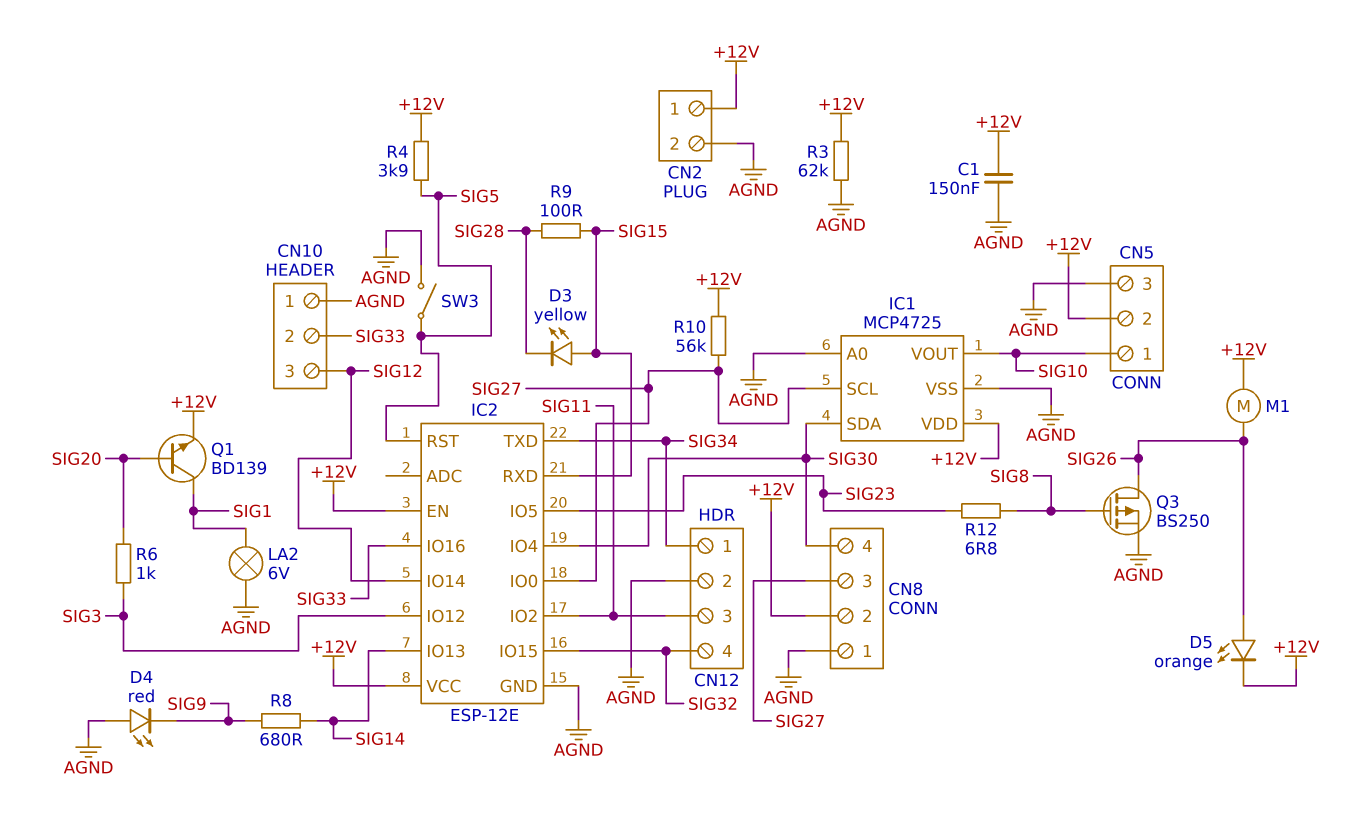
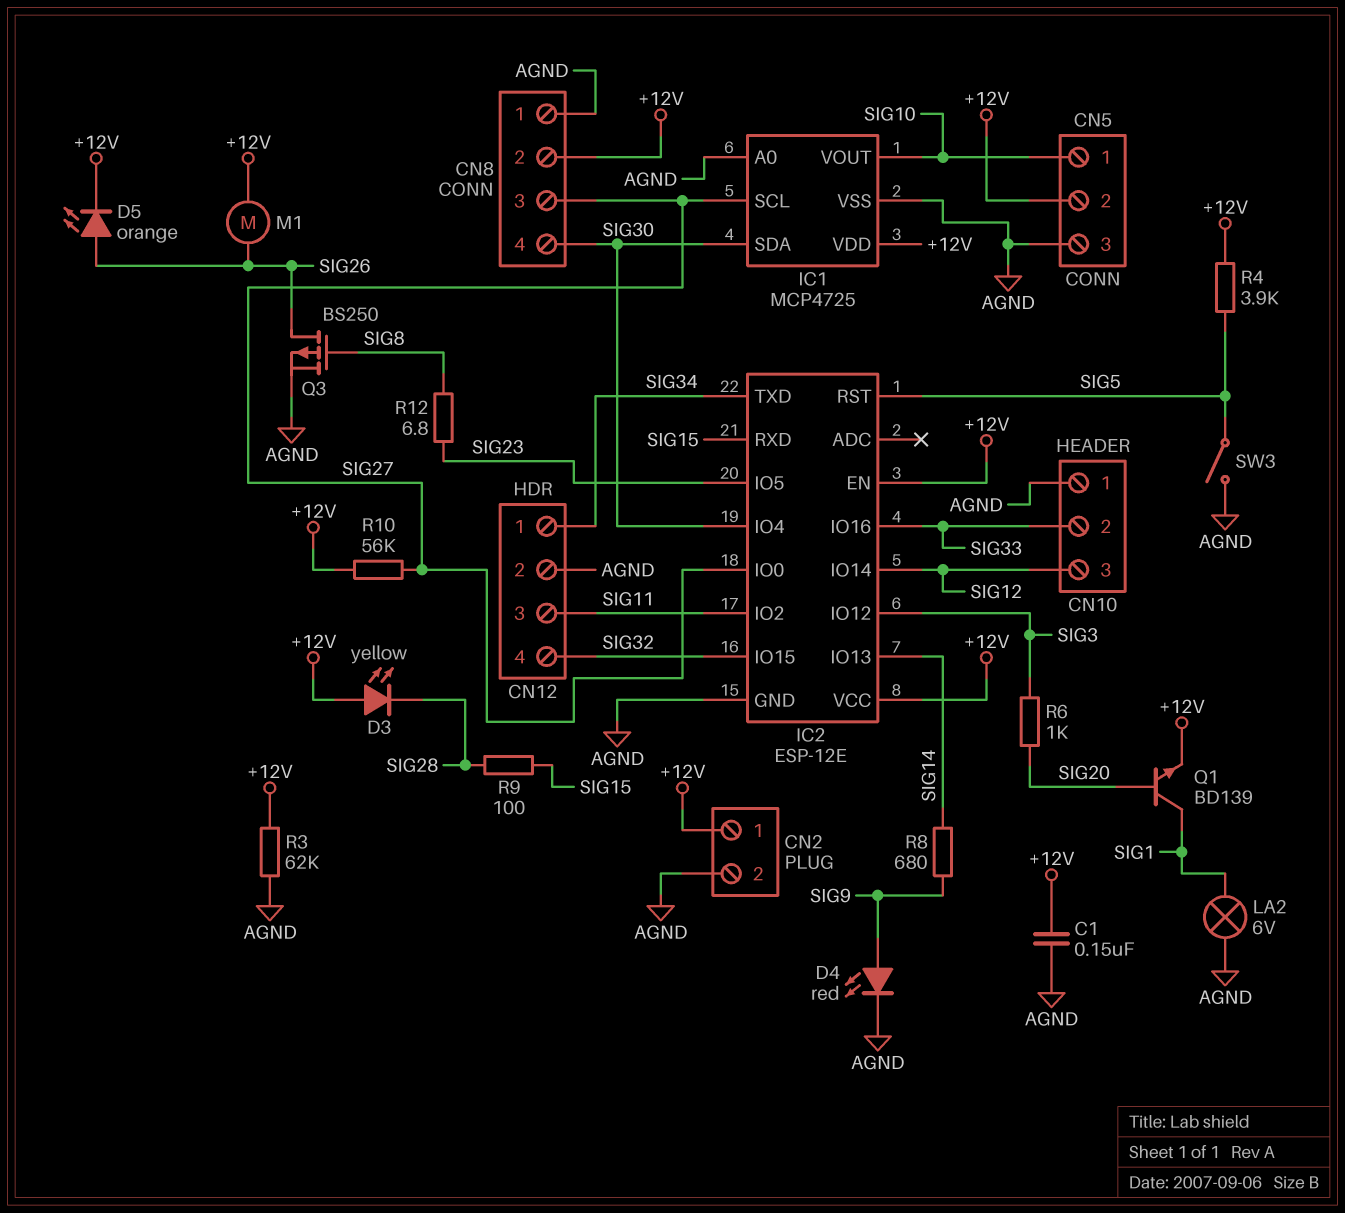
D3: LED yellow (A SIG15, K SIG28) -> LED yellow (A +12V, K SIG28)
D4: LED red (A AGND, K SIG9) -> LED red (A SIG9, K AGND)

